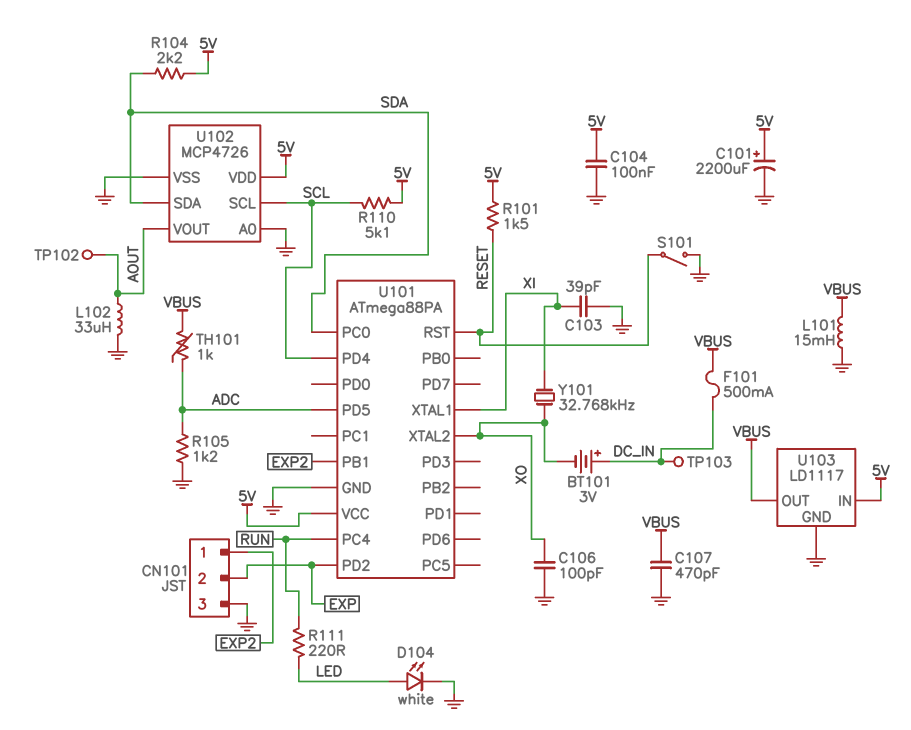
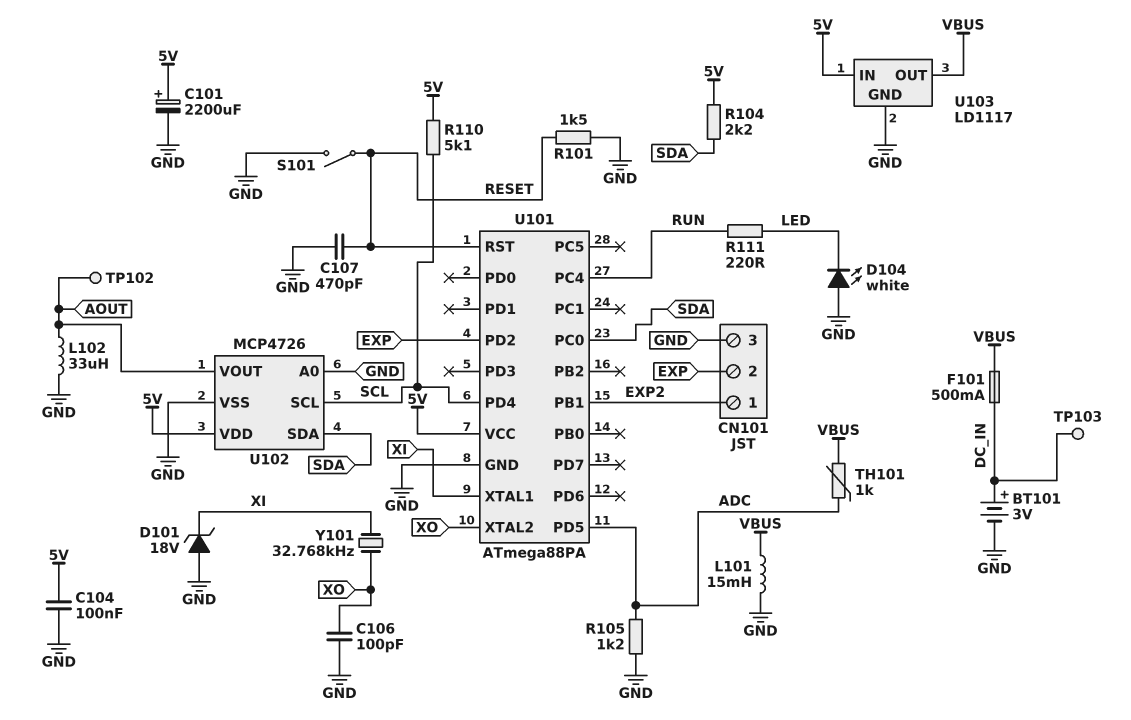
BT101: 3V (plus DC_IN, minus XO) -> 3V (plus DC_IN, minus GND)
C103: 39pF (GND, XI) -> none
C107: 470pF (GND, VBUS) -> 470pF (GND, RESET)
D101: none -> zener 18V (A GND, K XI)
D104: LED white (A LED, K GND) -> LED white (A GND, K LED)
R101: 1.5k (5V, RESET) -> 1.5k (GND, RESET)

